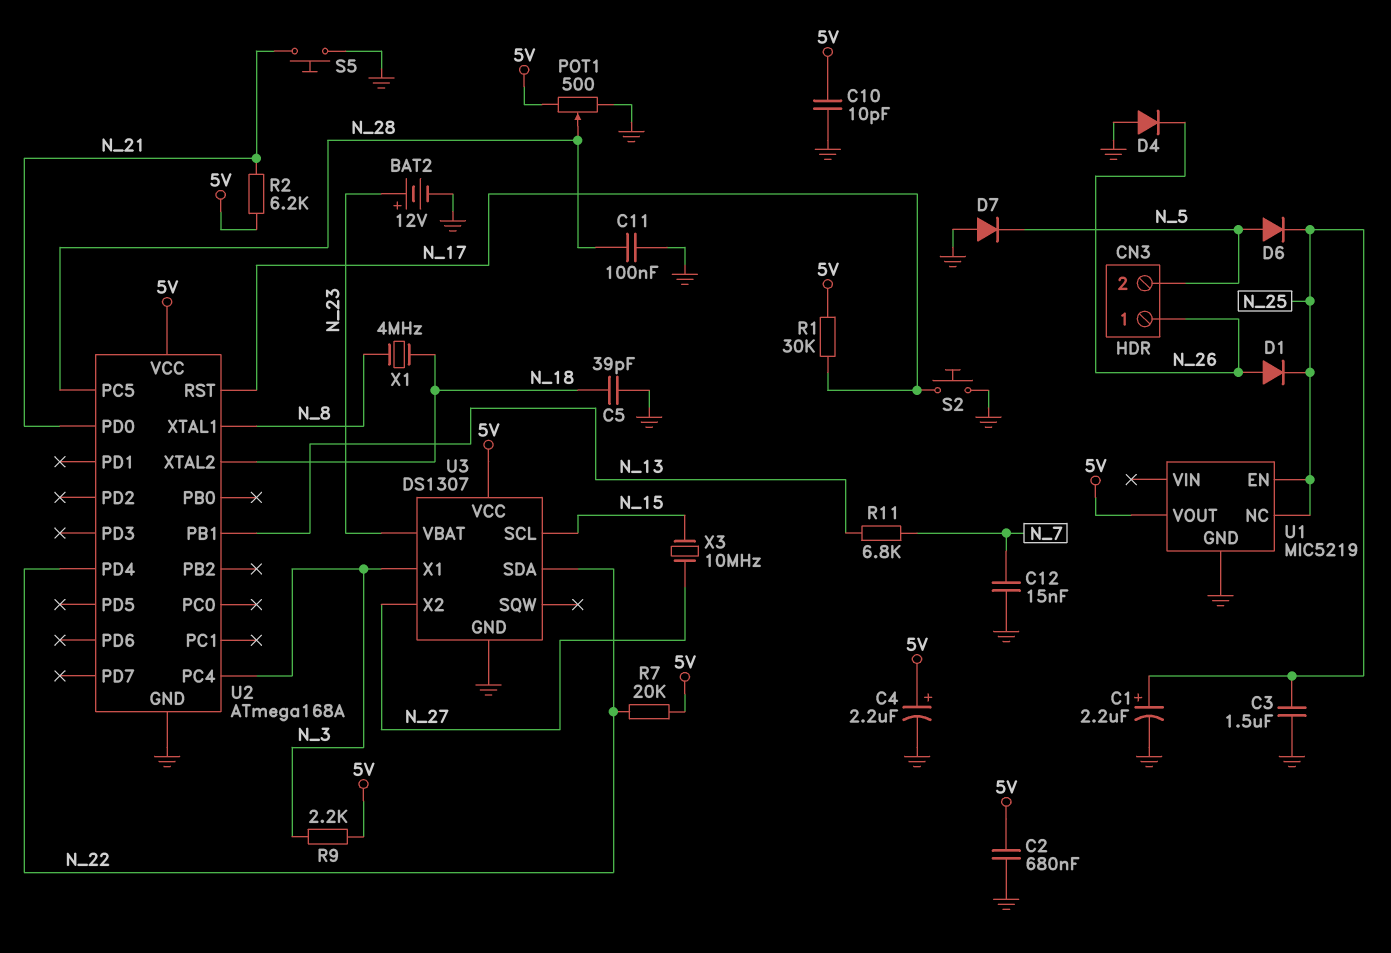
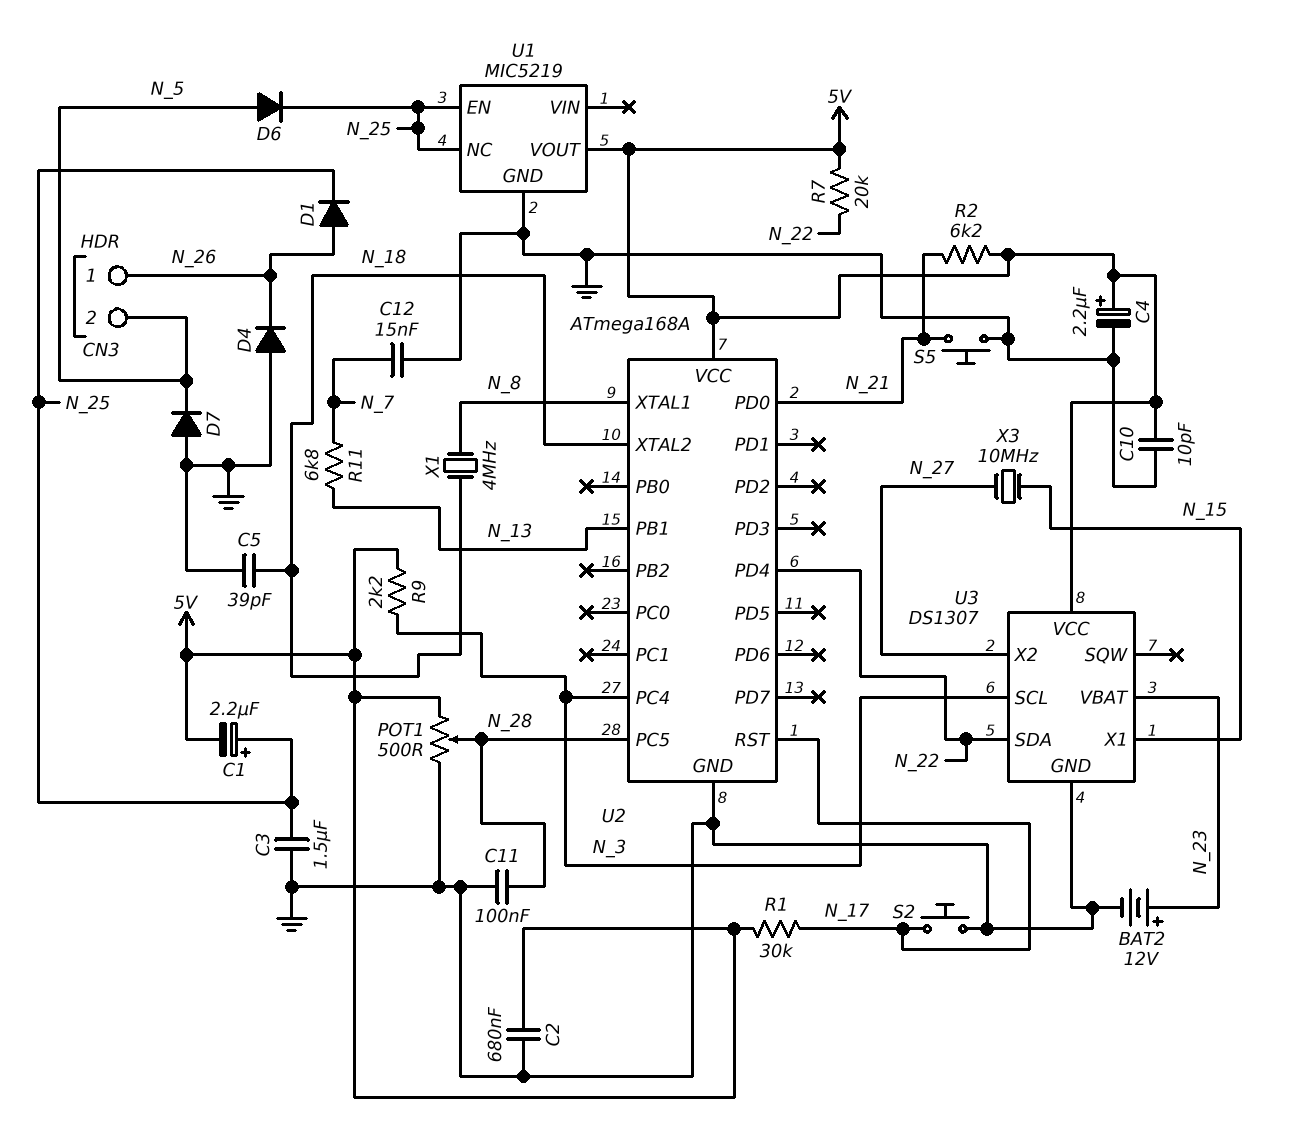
C1: 2.2uF (plus N_25, minus GND) -> 2.2uF (plus N_25, minus 5V)
U3 pin SCL: N_15 -> N_3
U3 pin X1: N_3 -> N_15

